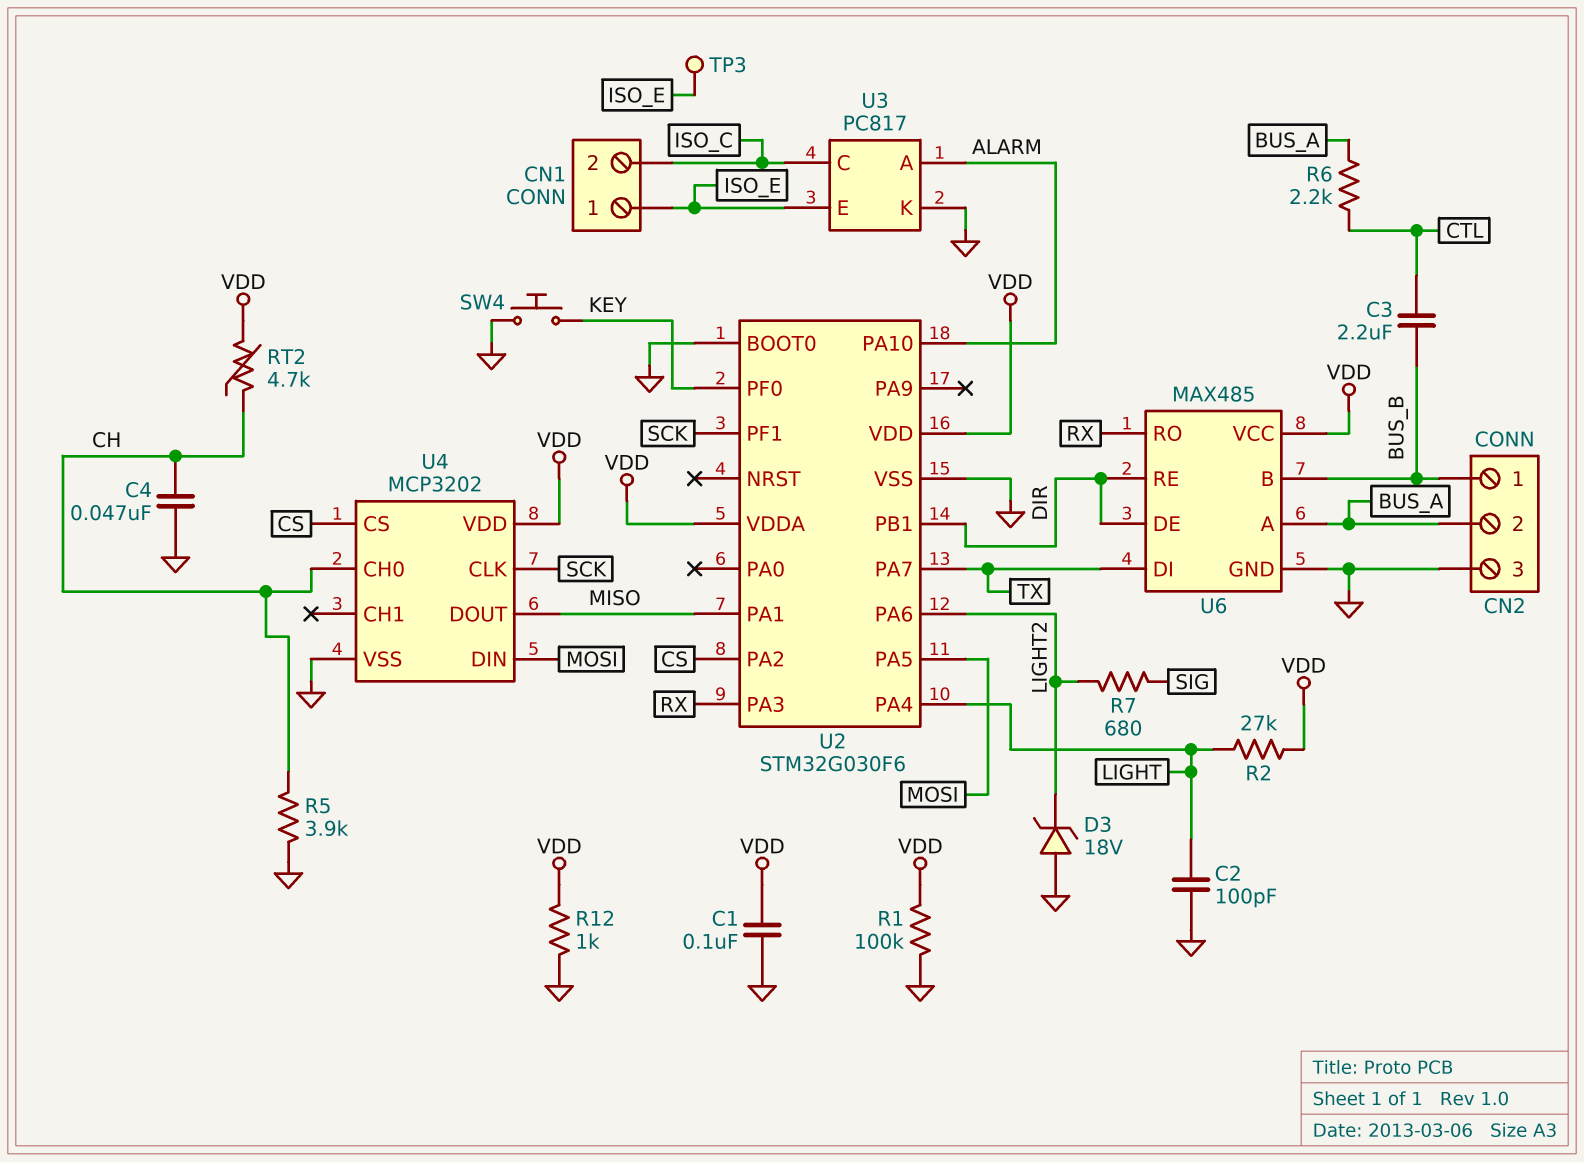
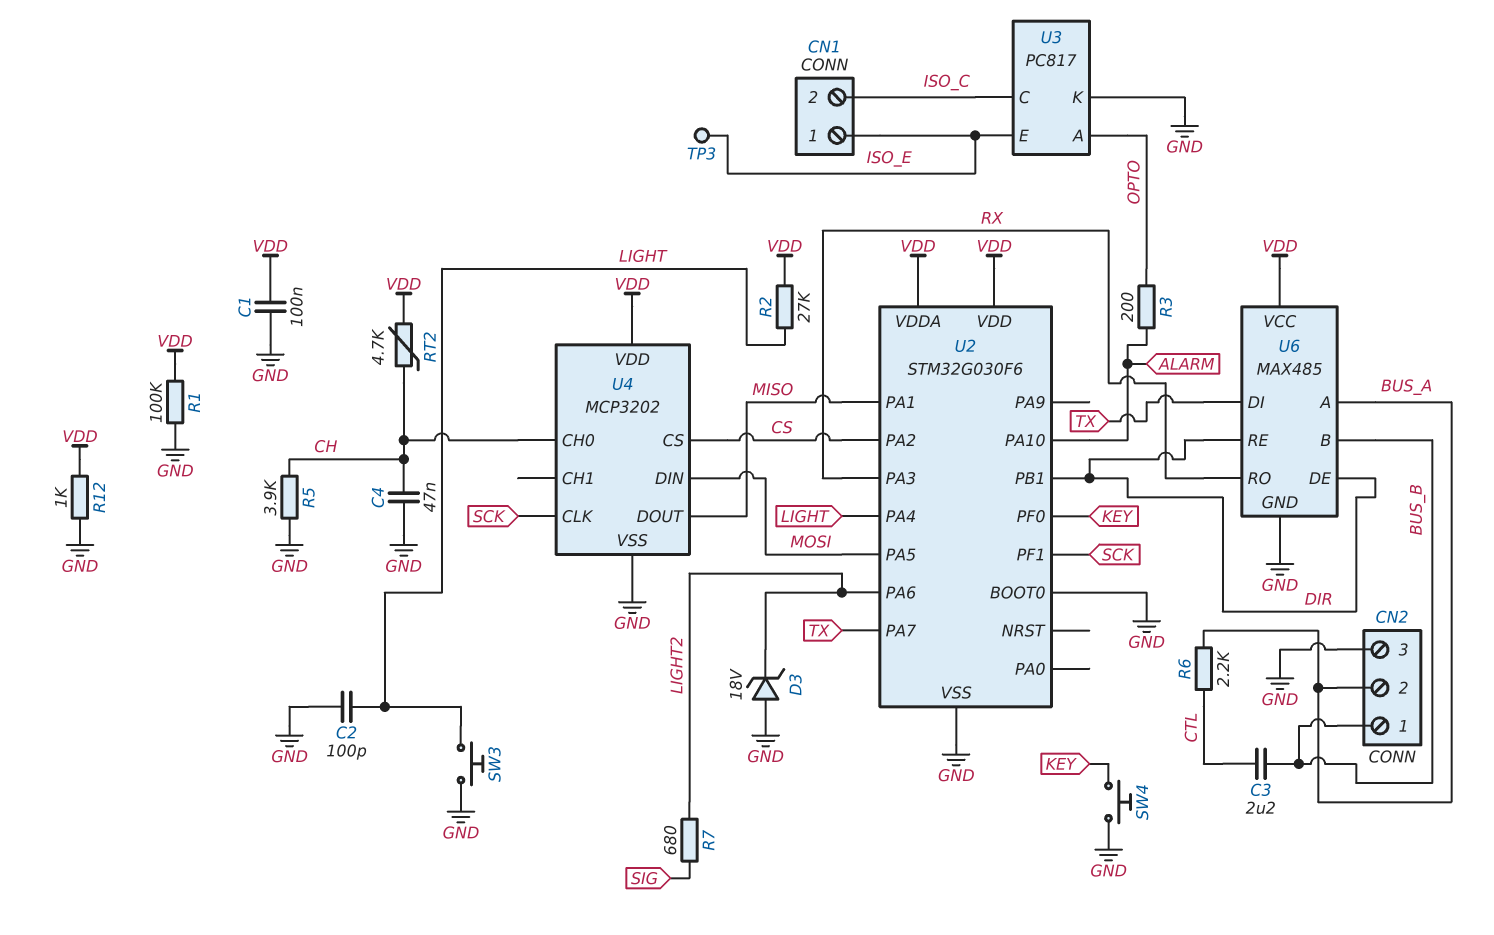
R3: none -> 200 (ALARM, OPTO)
SW3: none -> button (GND, LIGHT)
U3 pin A: ALARM -> OPTO

